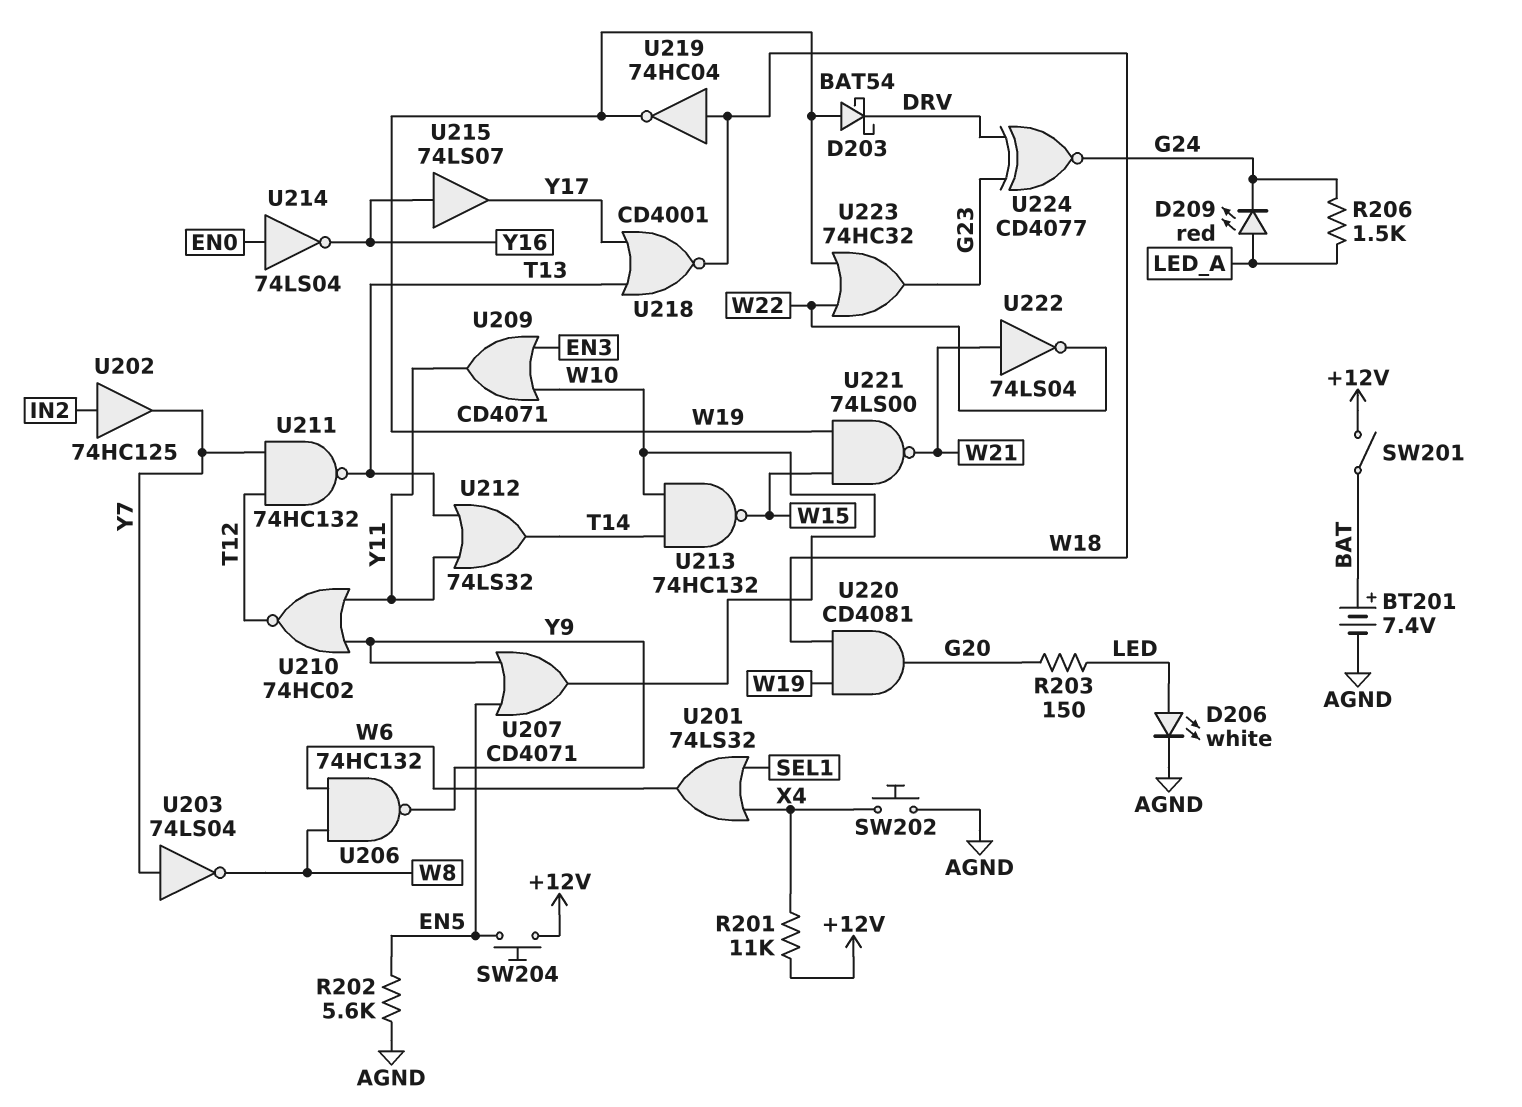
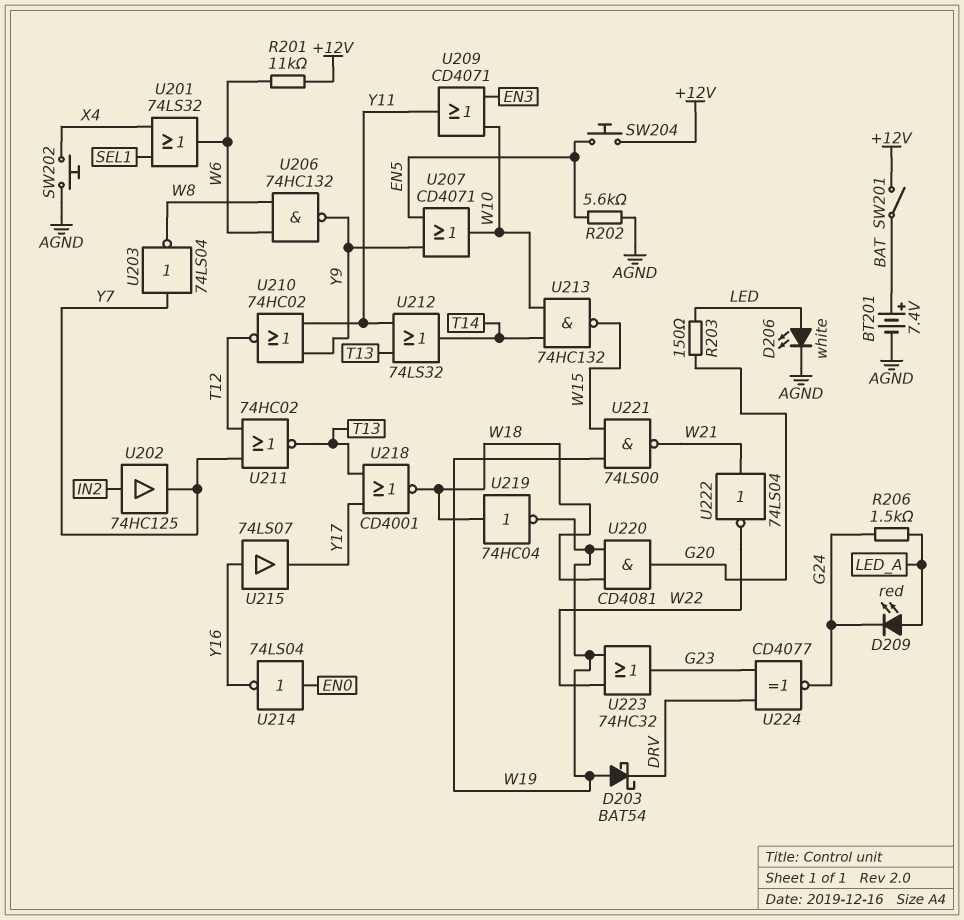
R201: 11k (+12V, X4) -> 11k (+12V, W6)
U211: NAND 74HC132 (in T12, in Y7, out T13) -> NOR 74HC02 (in T12, in Y7, out T13)

